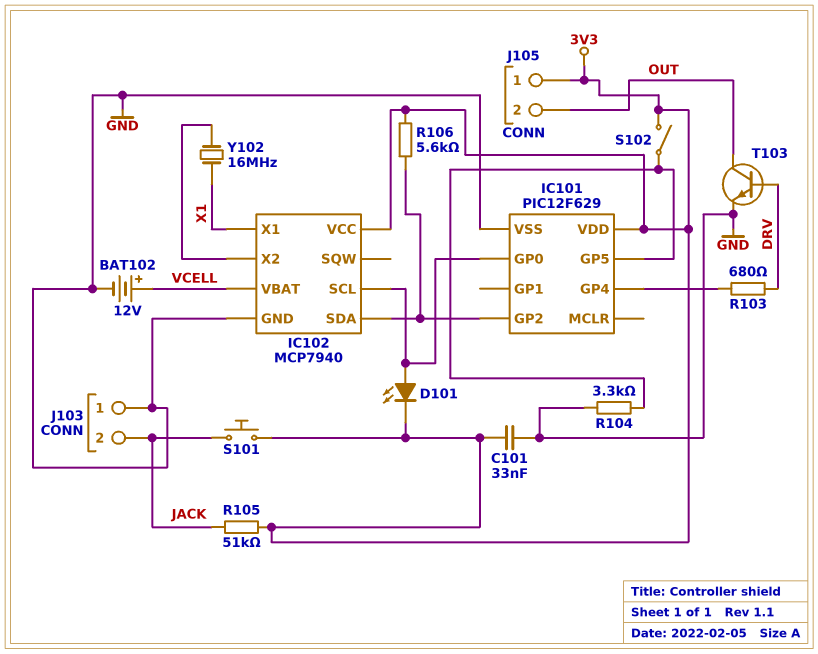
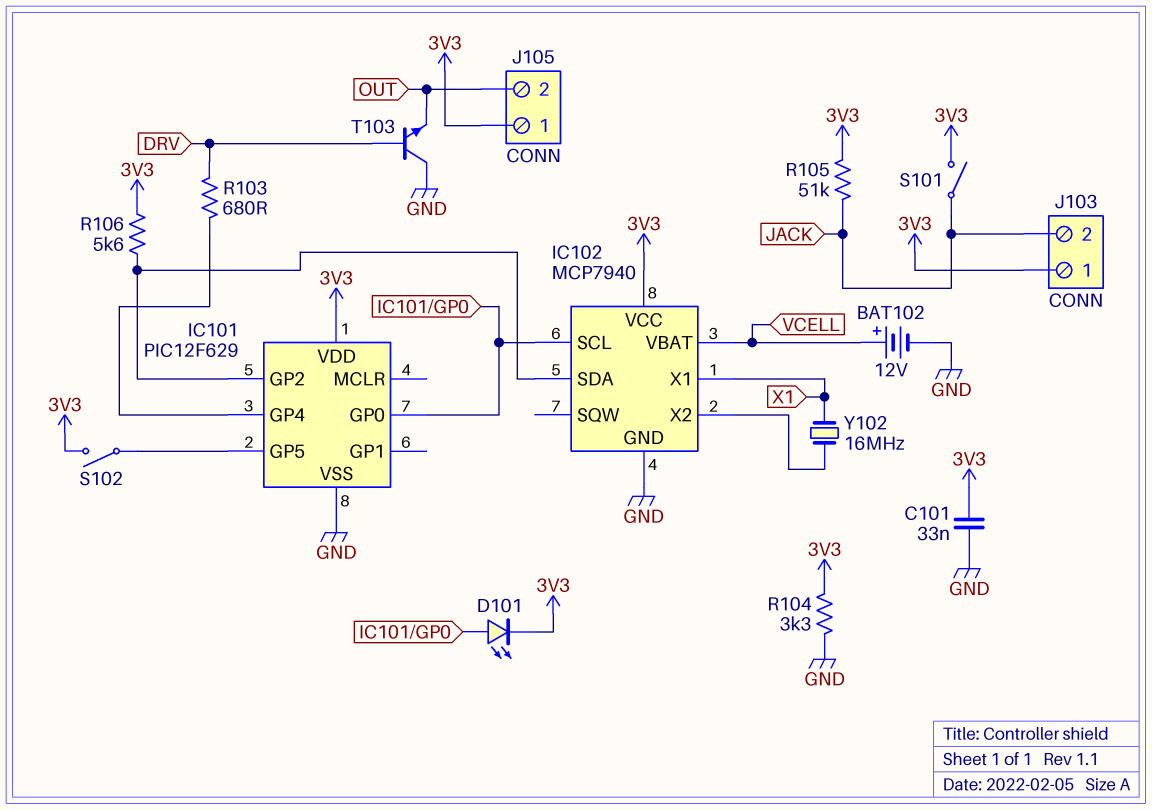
J103 pin 1: GND -> 3V3
R104: 3.3k (GND, IC101/GP5) -> 3.3k (3V3, GND)
S101: button (3V3, JACK) -> switch (3V3, JACK)
T103: NPN (B DRV, C OUT, E GND) -> NPN (B DRV, C GND, E OUT)

